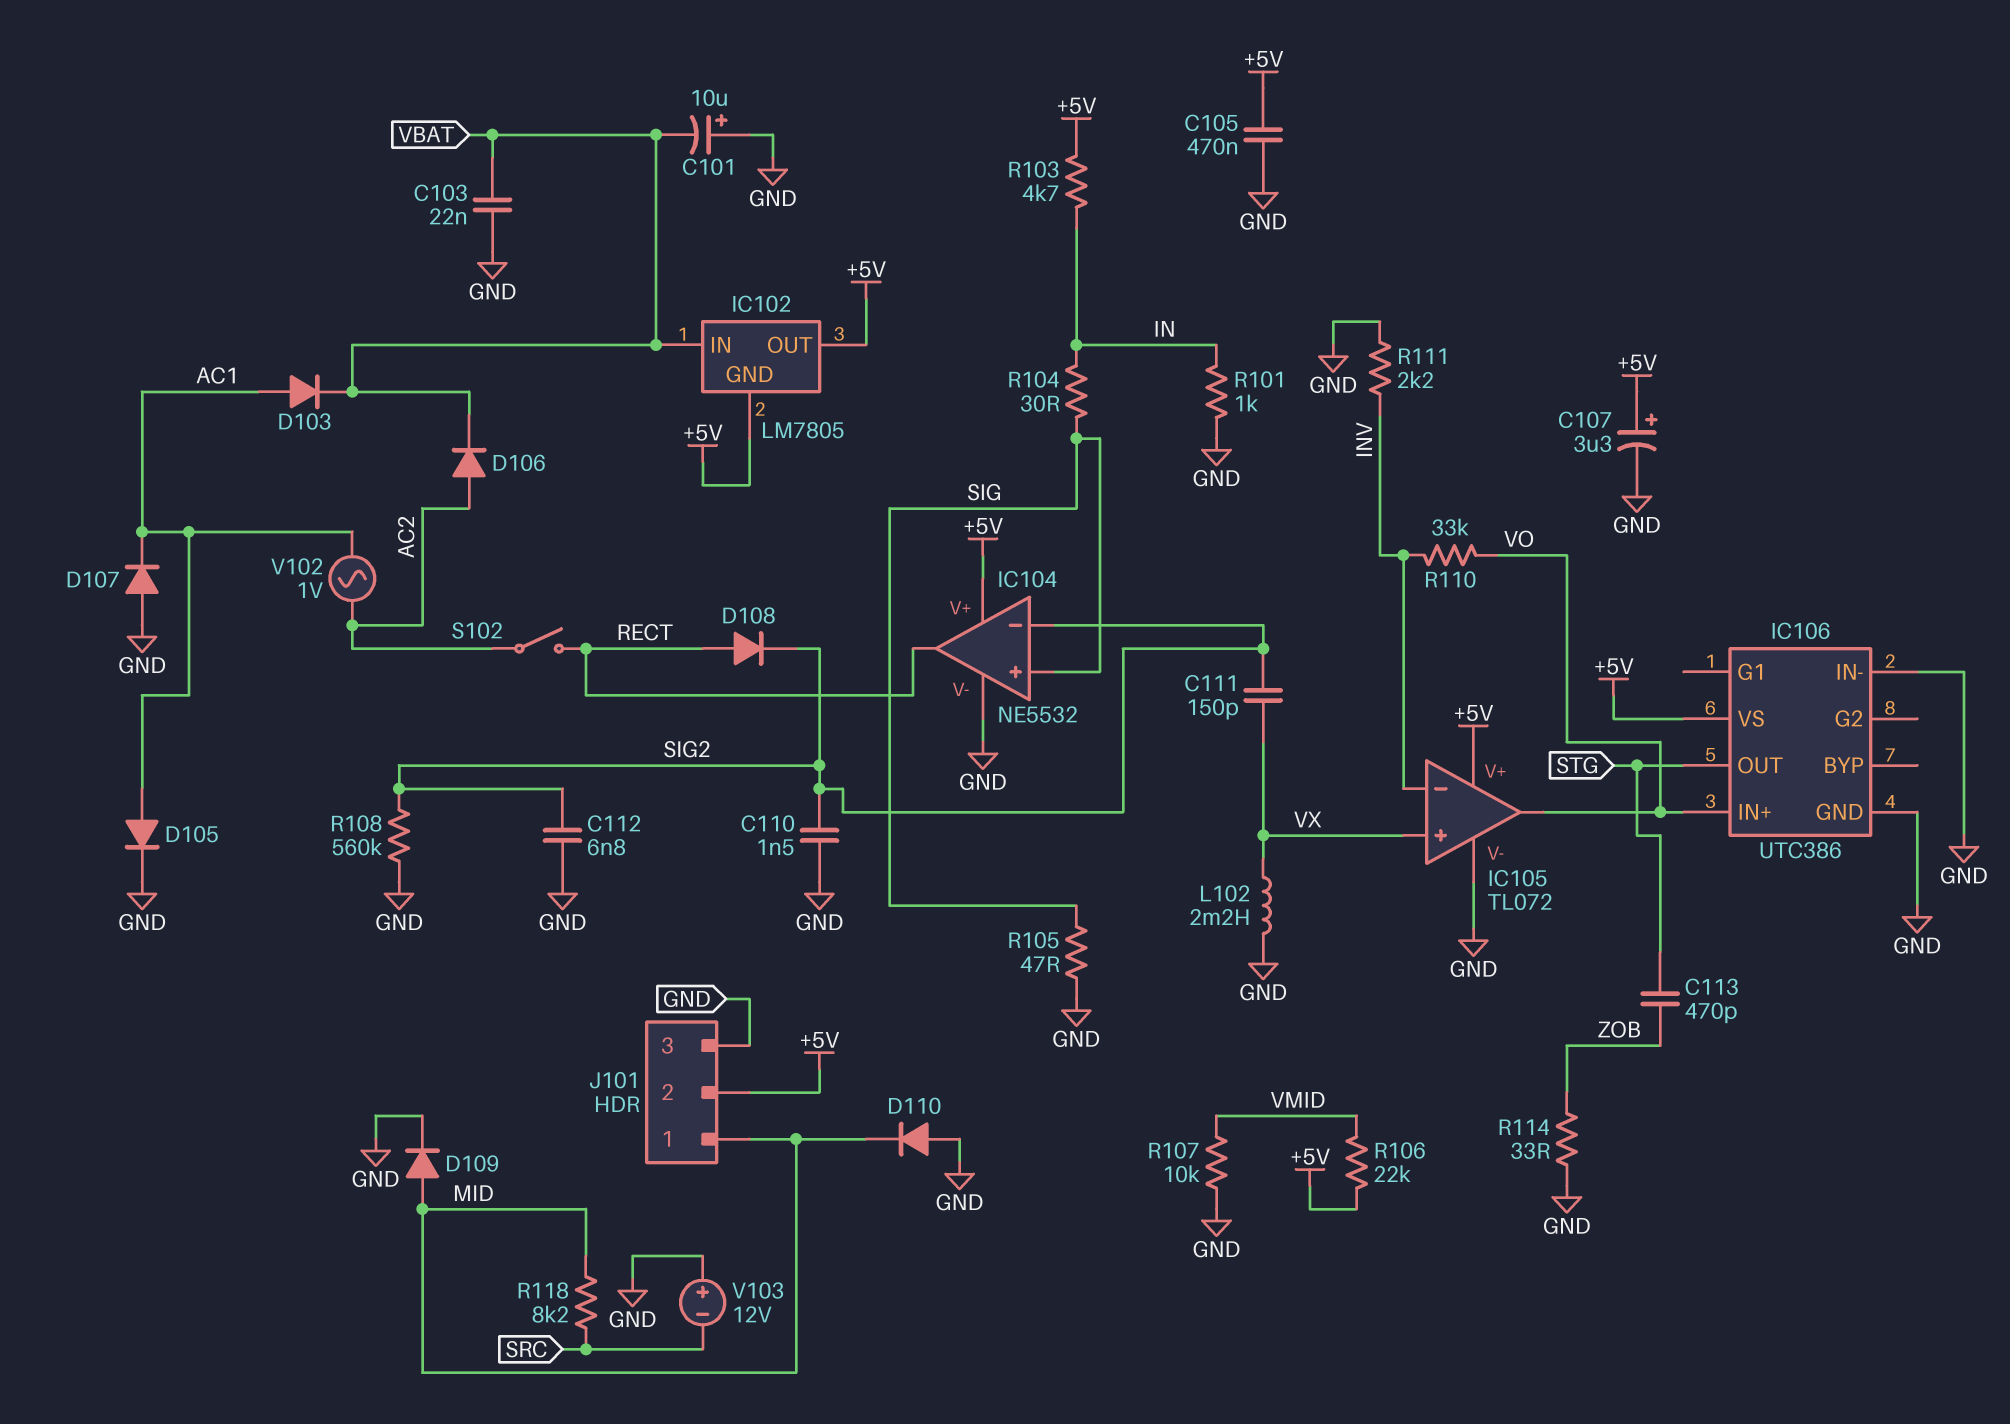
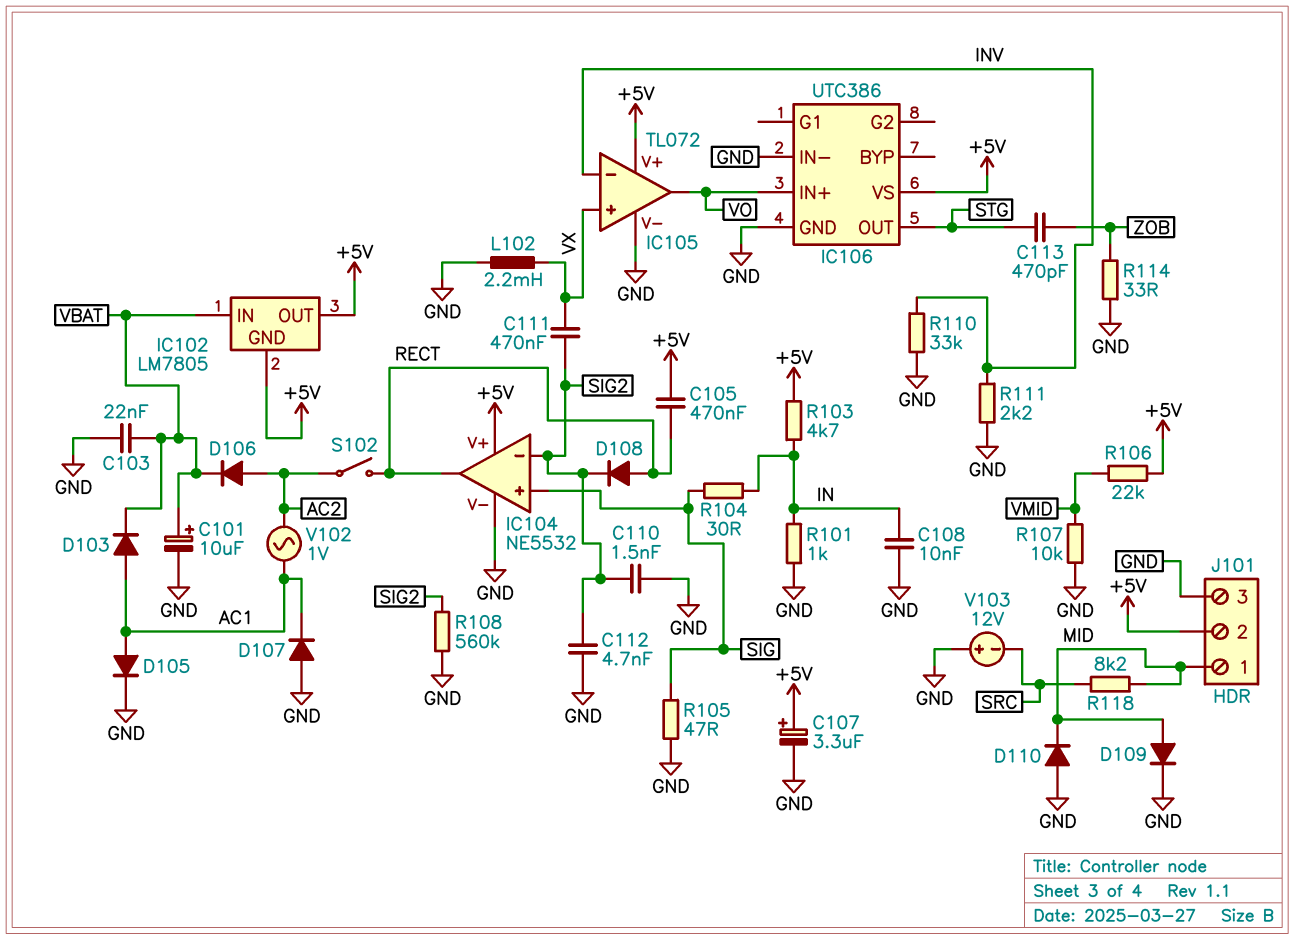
C101: 10uF (plus GND, minus VBAT) -> 10uF (plus VBAT, minus GND)
C105: 470nF (+5V, GND) -> 470nF (+5V, RECT)
C108: none -> 10nF (GND, IN)
C111: 150pF (SIG2, VX) -> 470nF (SIG2, VX)
C112: 6.8nF (GND, SIG2) -> 4.7nF (GND, SIG2)
R110: 33k (INV, VO) -> 33k (GND, INV)

